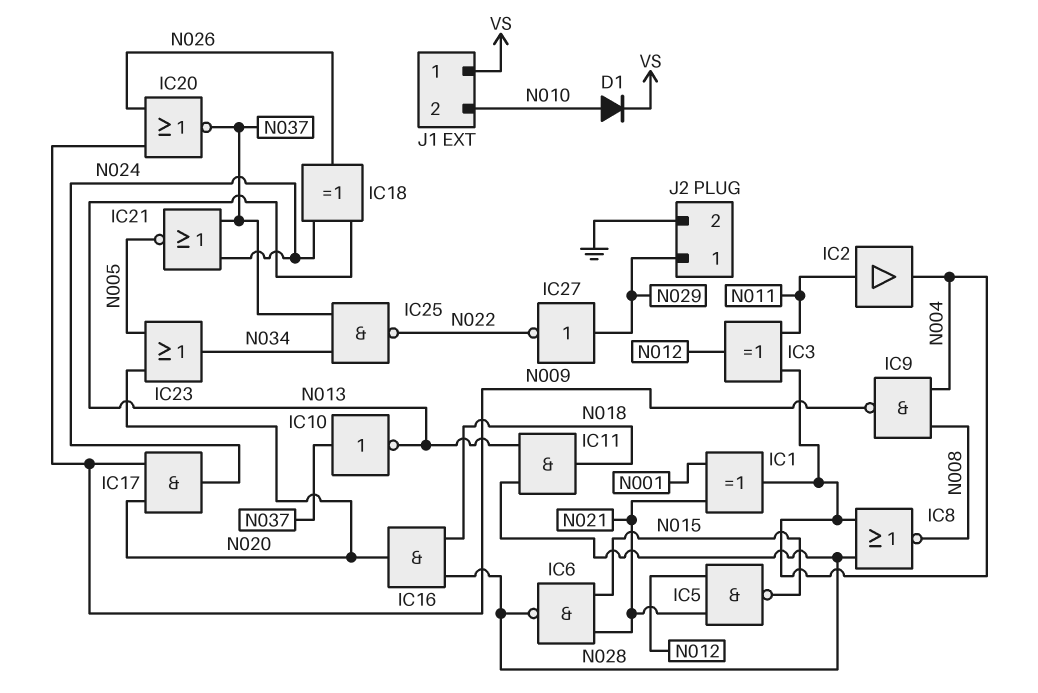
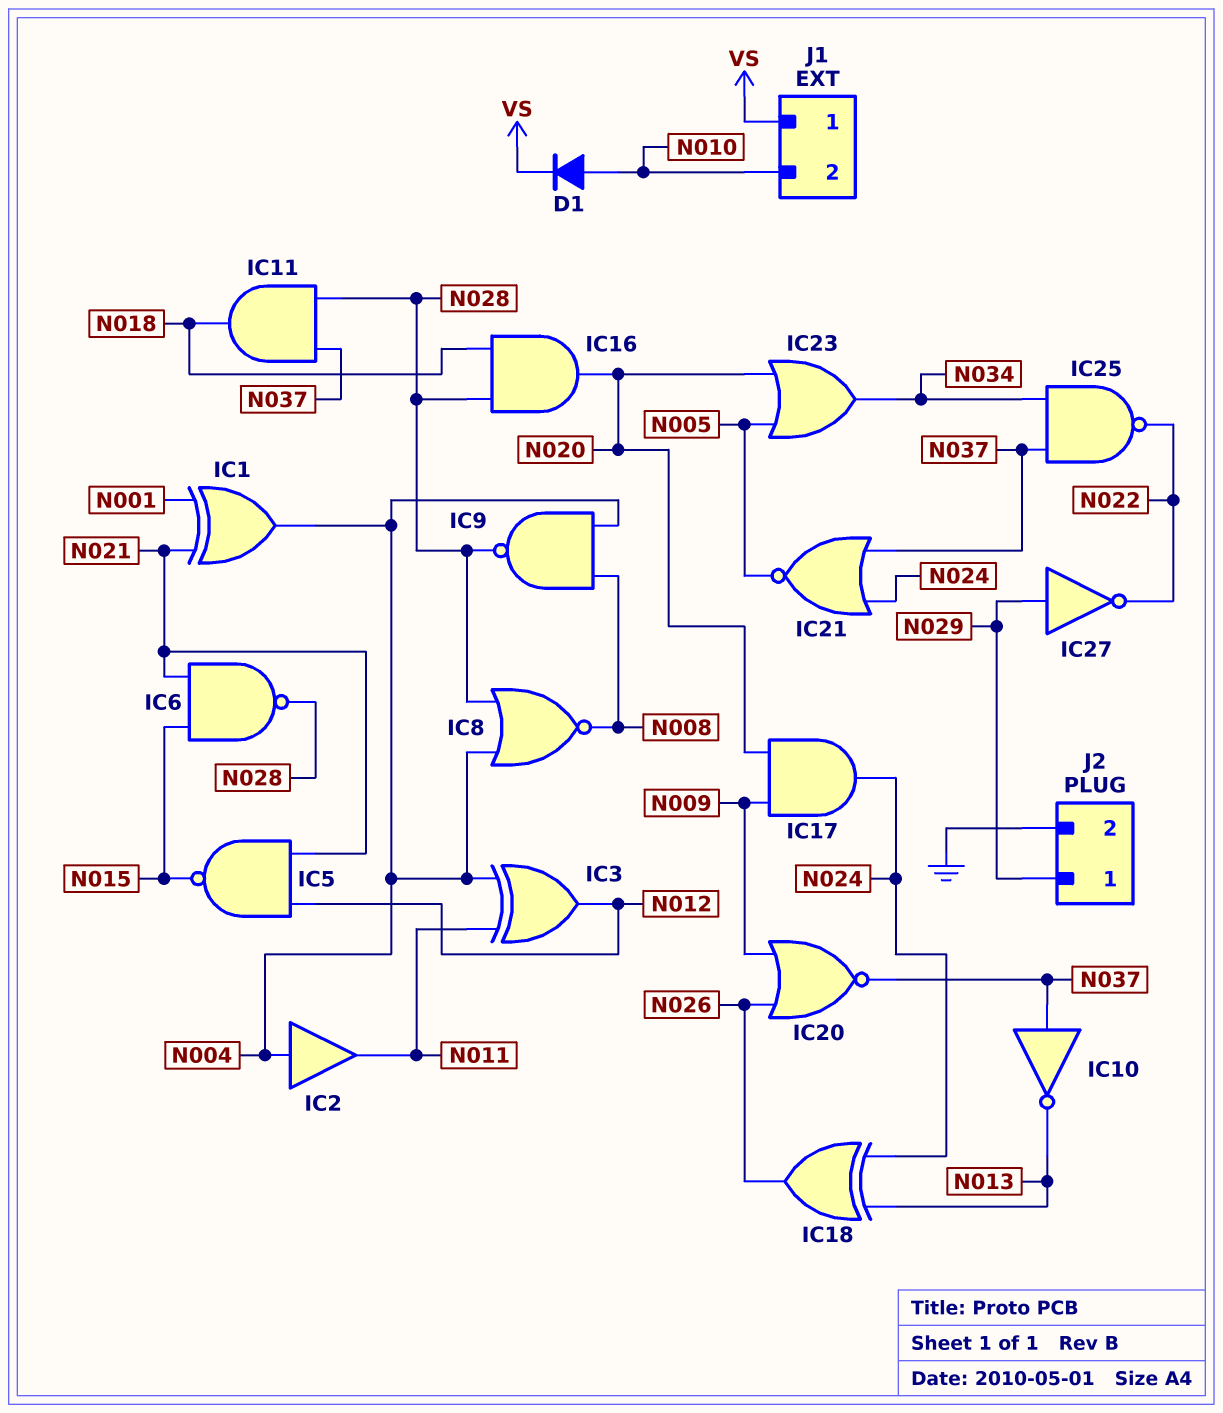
IC2: buffer (in N011, out N004) -> buffer (in N004, out N011)
IC9: NAND (in N004, in N008, out N009) -> NAND (in N004, in N008, out N028)
IC11: AND (in N013, in N028, out N018) -> AND (in N028, in N037, out N018)

